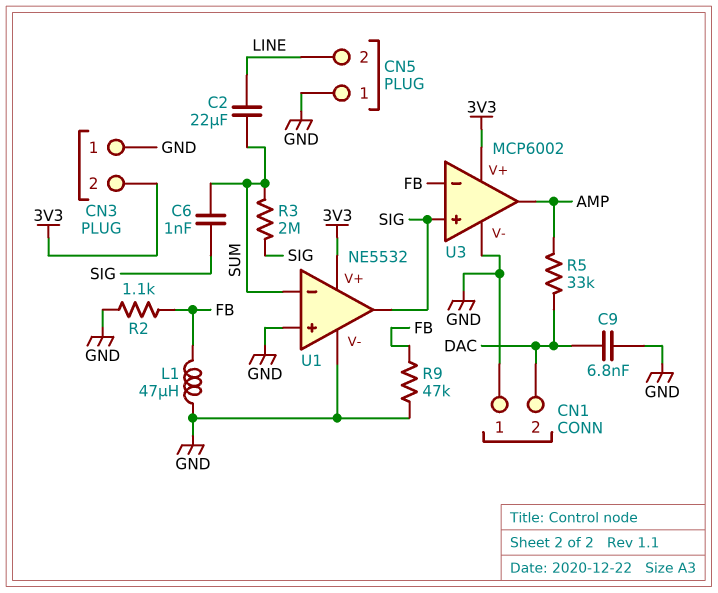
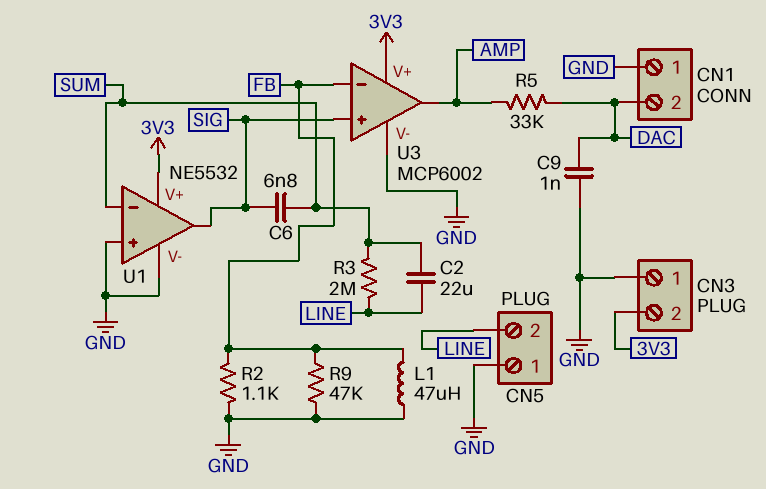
C6: 1nF (SIG, SUM) -> 6.8nF (SIG, SUM)
C9: 6.8nF (DAC, GND) -> 1nF (DAC, GND)
R3: 2M (SIG, SUM) -> 2M (LINE, SUM)

